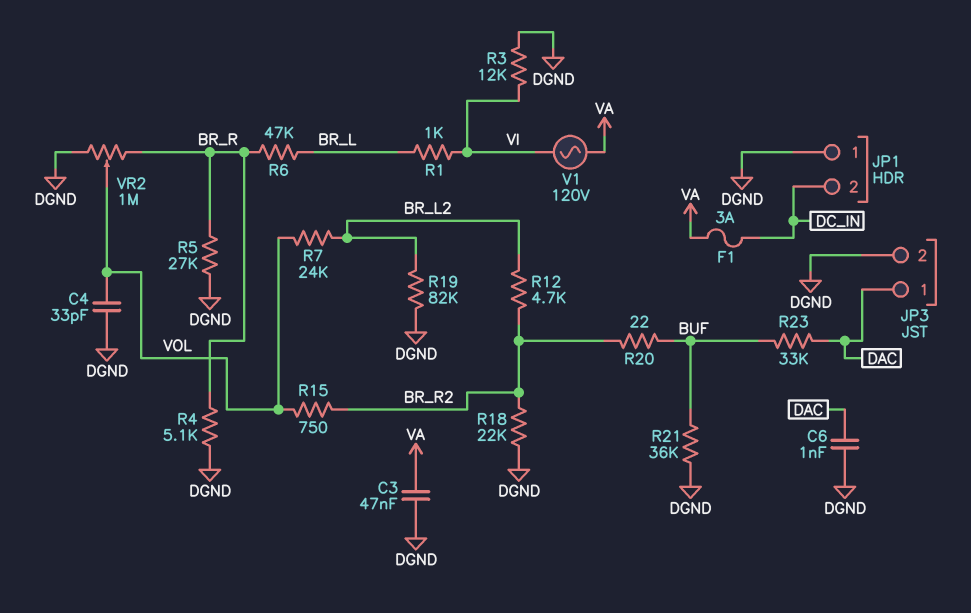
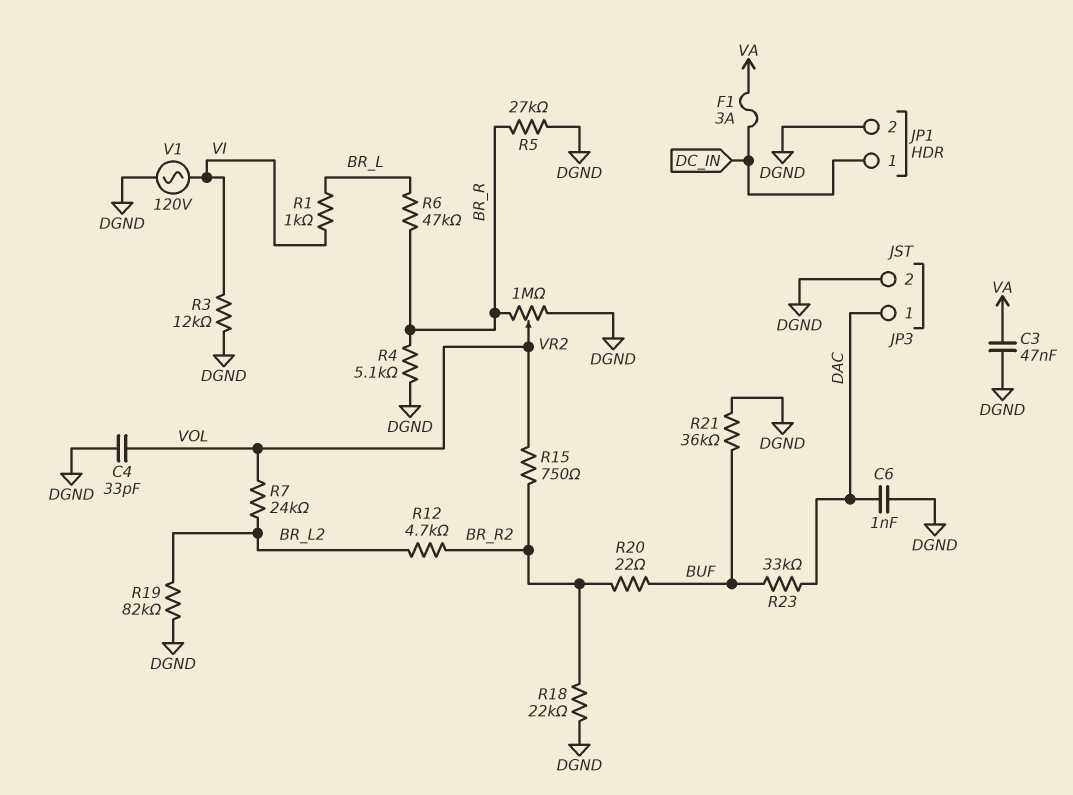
JP1 pin 1: DGND -> DC_IN
JP1 pin 2: DC_IN -> DGND
V1: AC 120V (VA, VI) -> AC 120V (DGND, VI)

